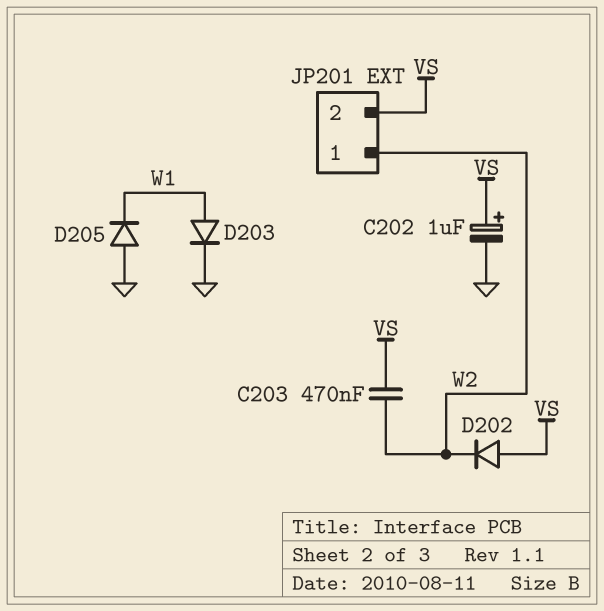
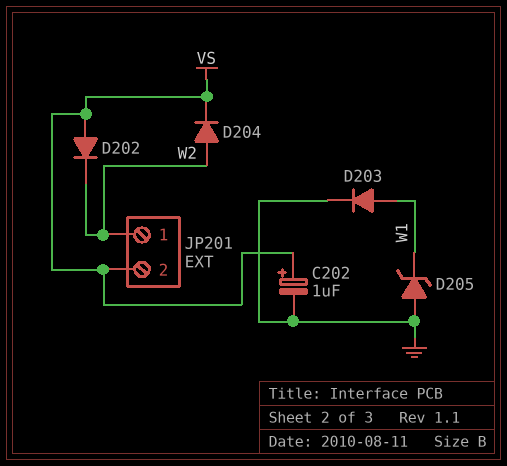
C203: 470nF (VS, W2) -> none
D204: none -> diode (A W2, K VS)
D205: diode (A GND, K W1) -> zener (A GND, K W1)

